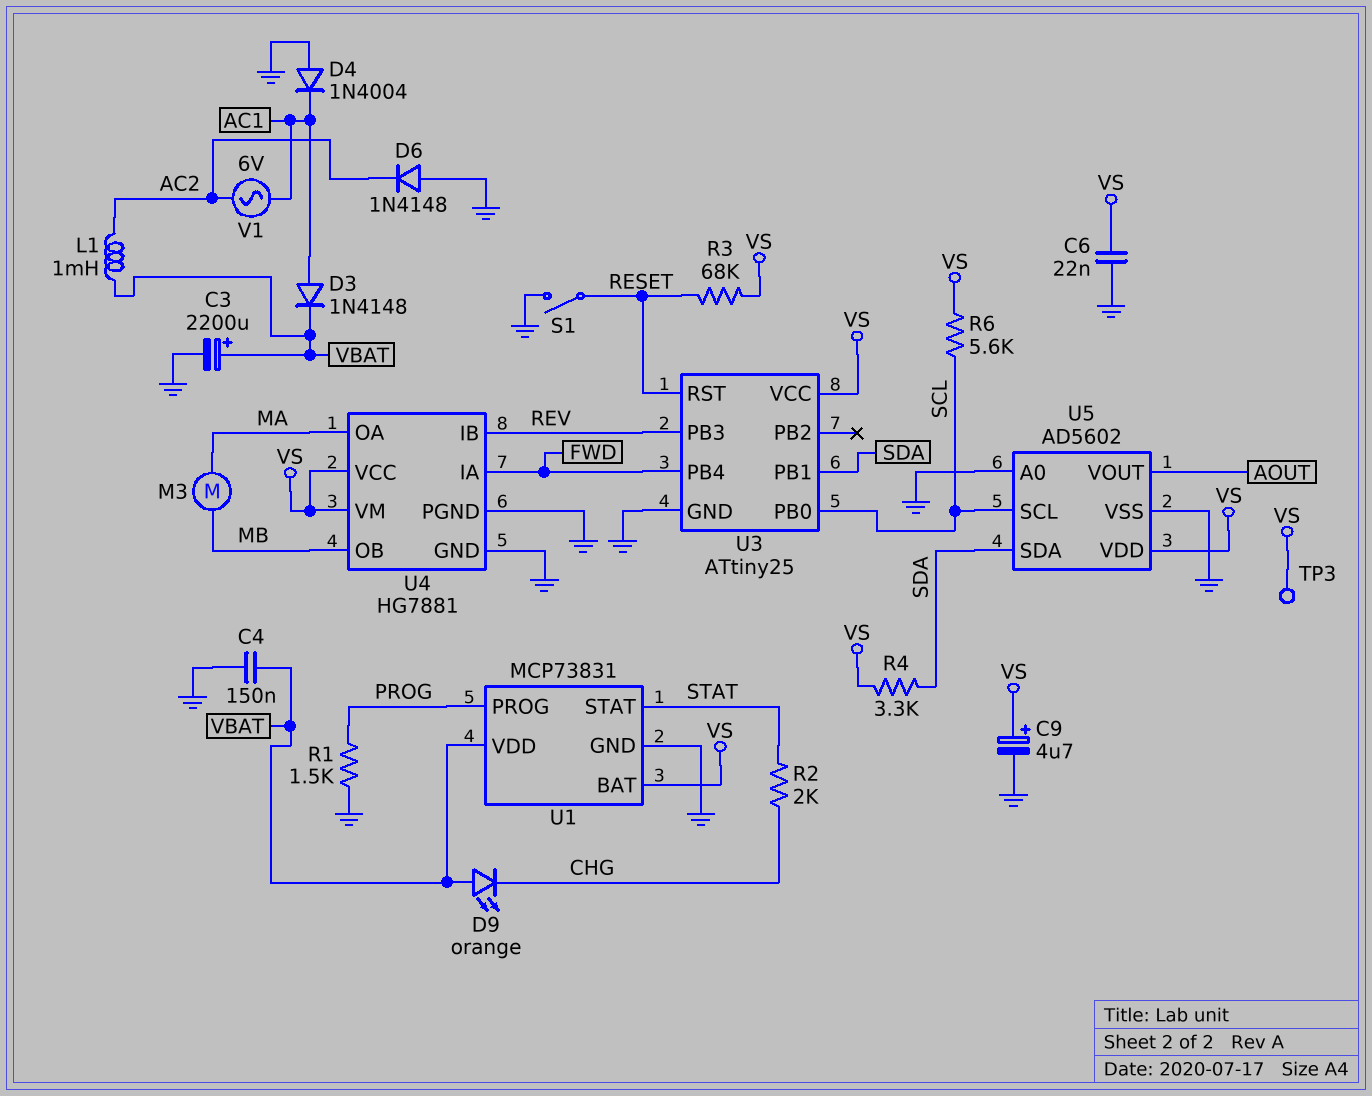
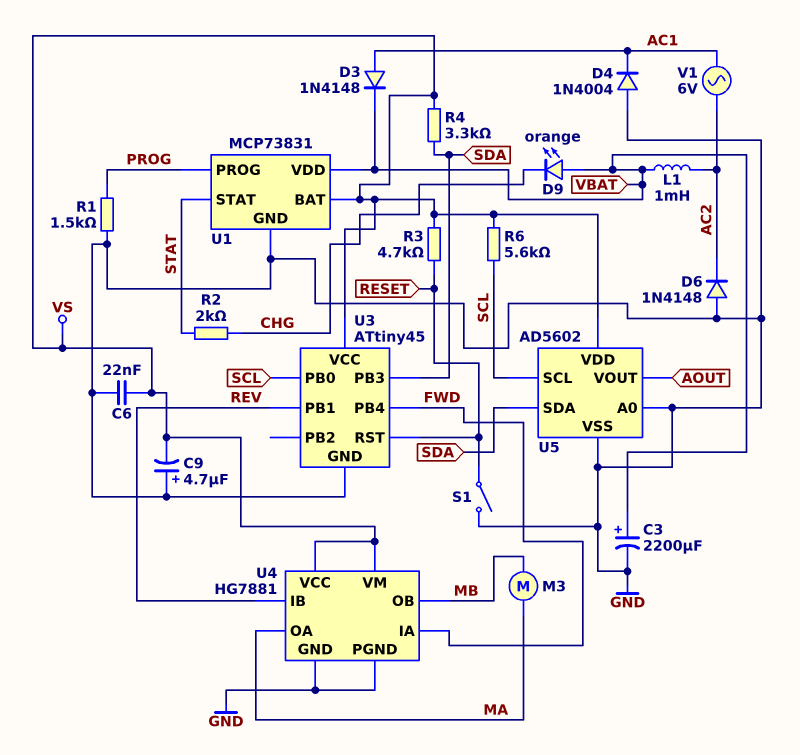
C4: 150nF (GND, VBAT) -> none
C9: 4.7uF (plus VS, minus GND) -> 4.7uF (plus GND, minus VS)
R3: 68k (RESET, VS) -> 4.7k (RESET, VS)
TP3: test point (VS) -> none
U3: ATtiny25 -> ATtiny45
U3 pin PB1: SDA -> REV
U3 pin PB3: REV -> SDA

